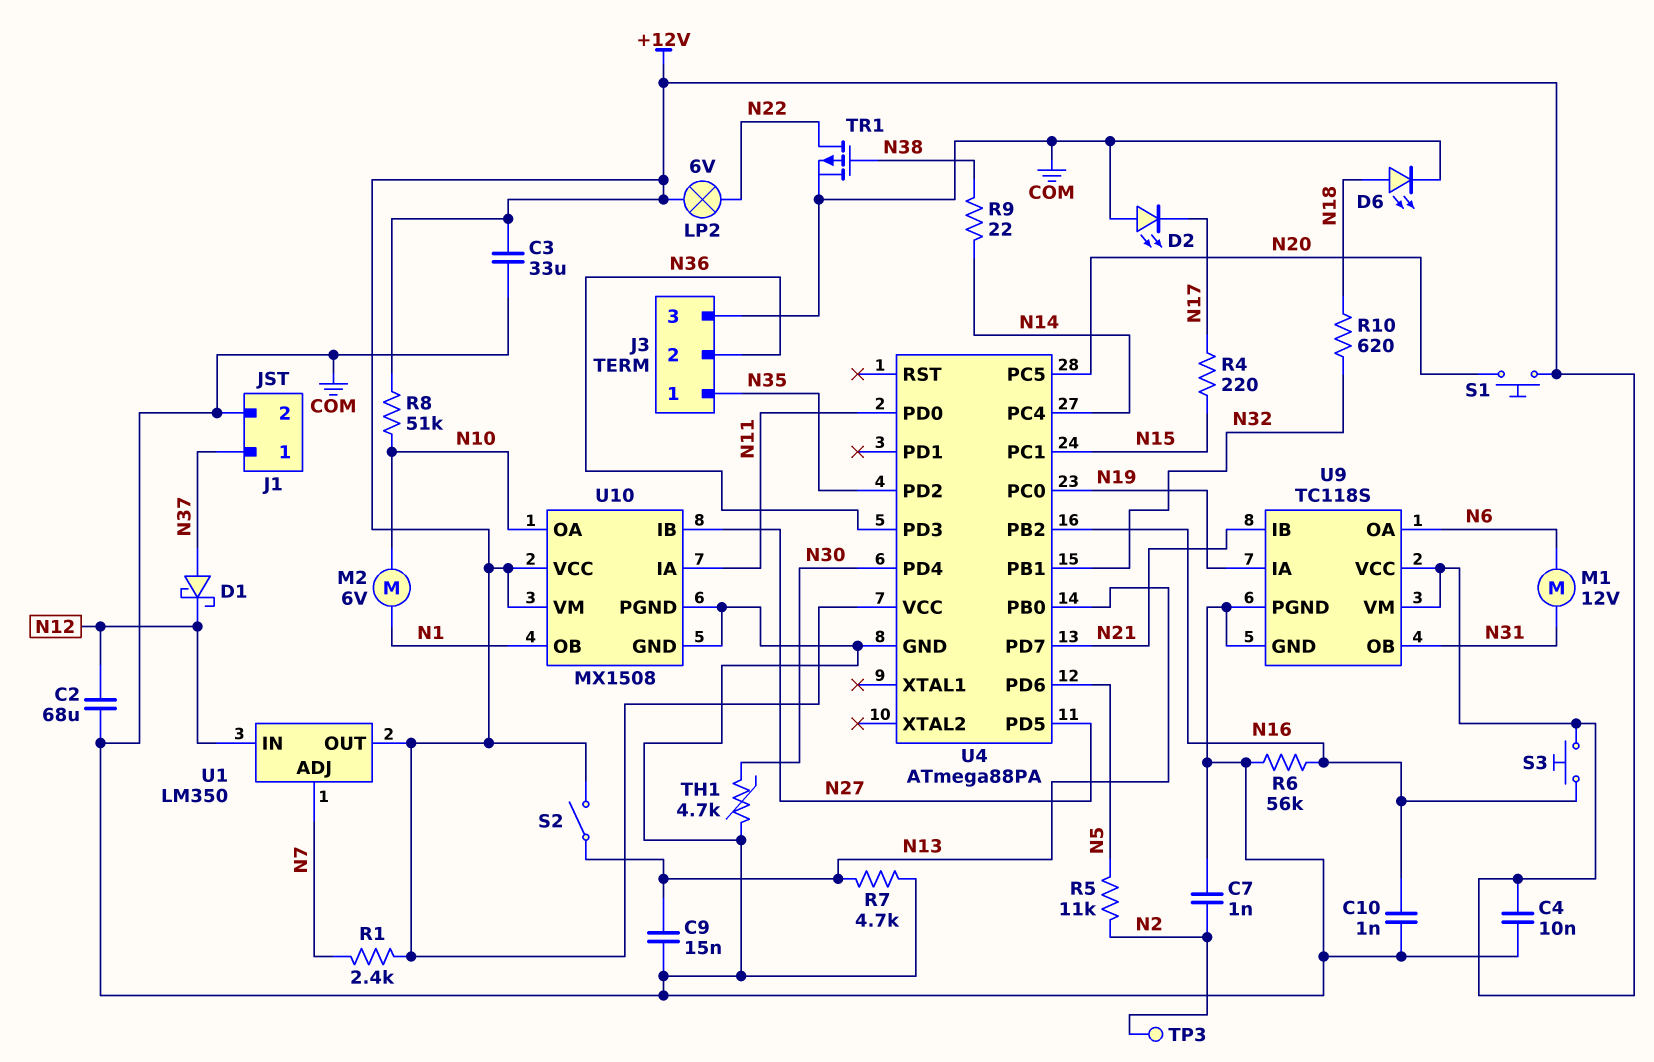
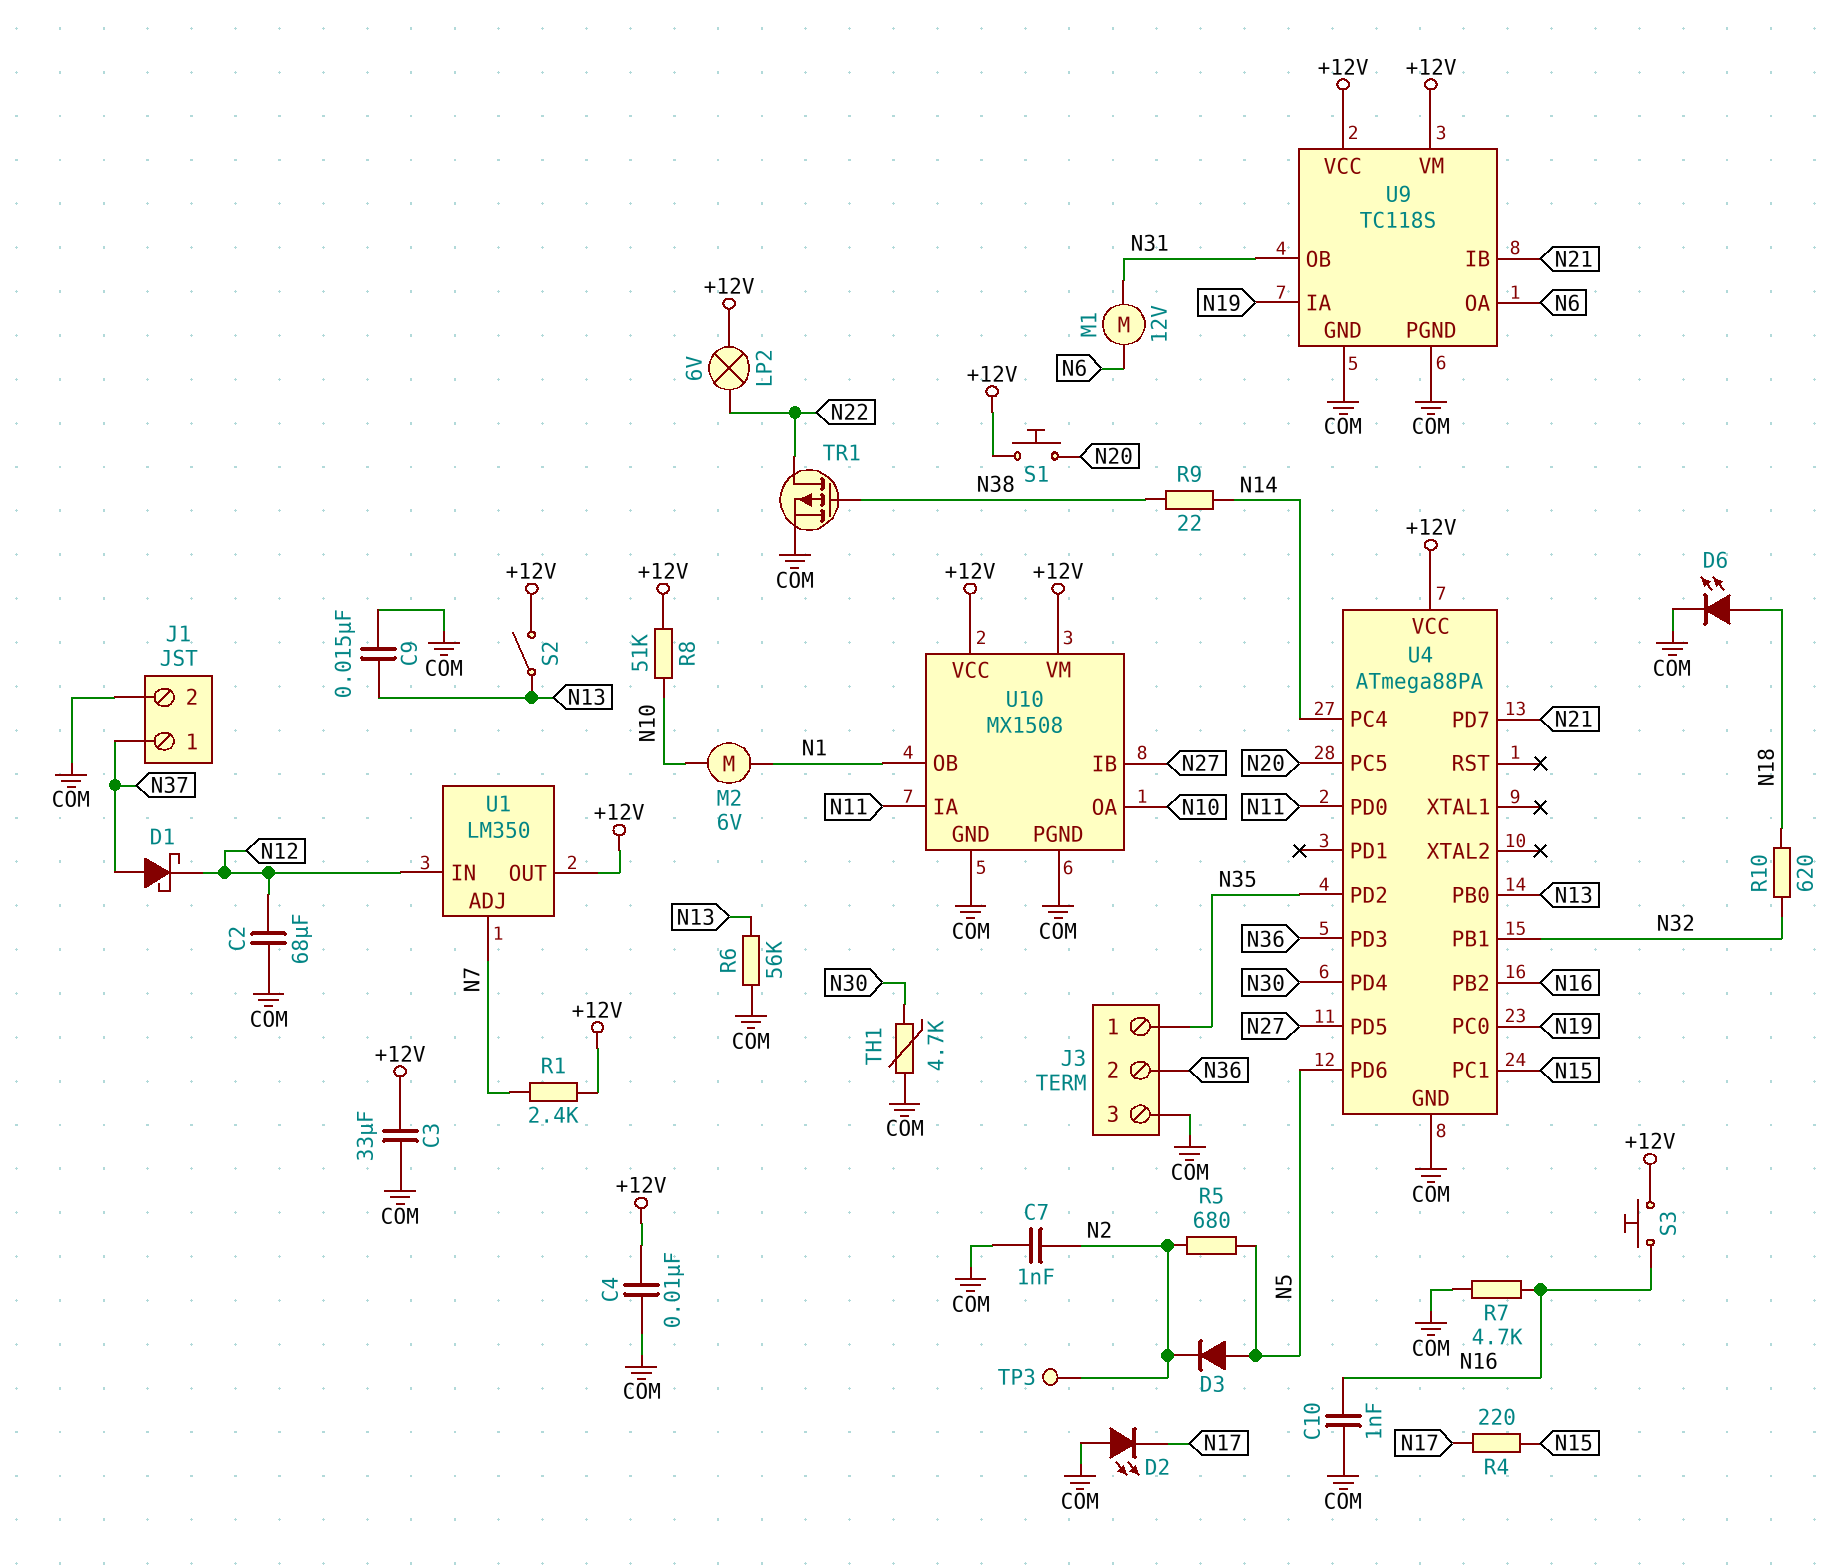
D3: none -> diode (A N5, K N2)
R5: 11k (N2, N5) -> 680 (N2, N5)
R6: 56k (COM, N16) -> 56k (COM, N13)
R7: 4.7k (COM, N13) -> 4.7k (COM, N16)

